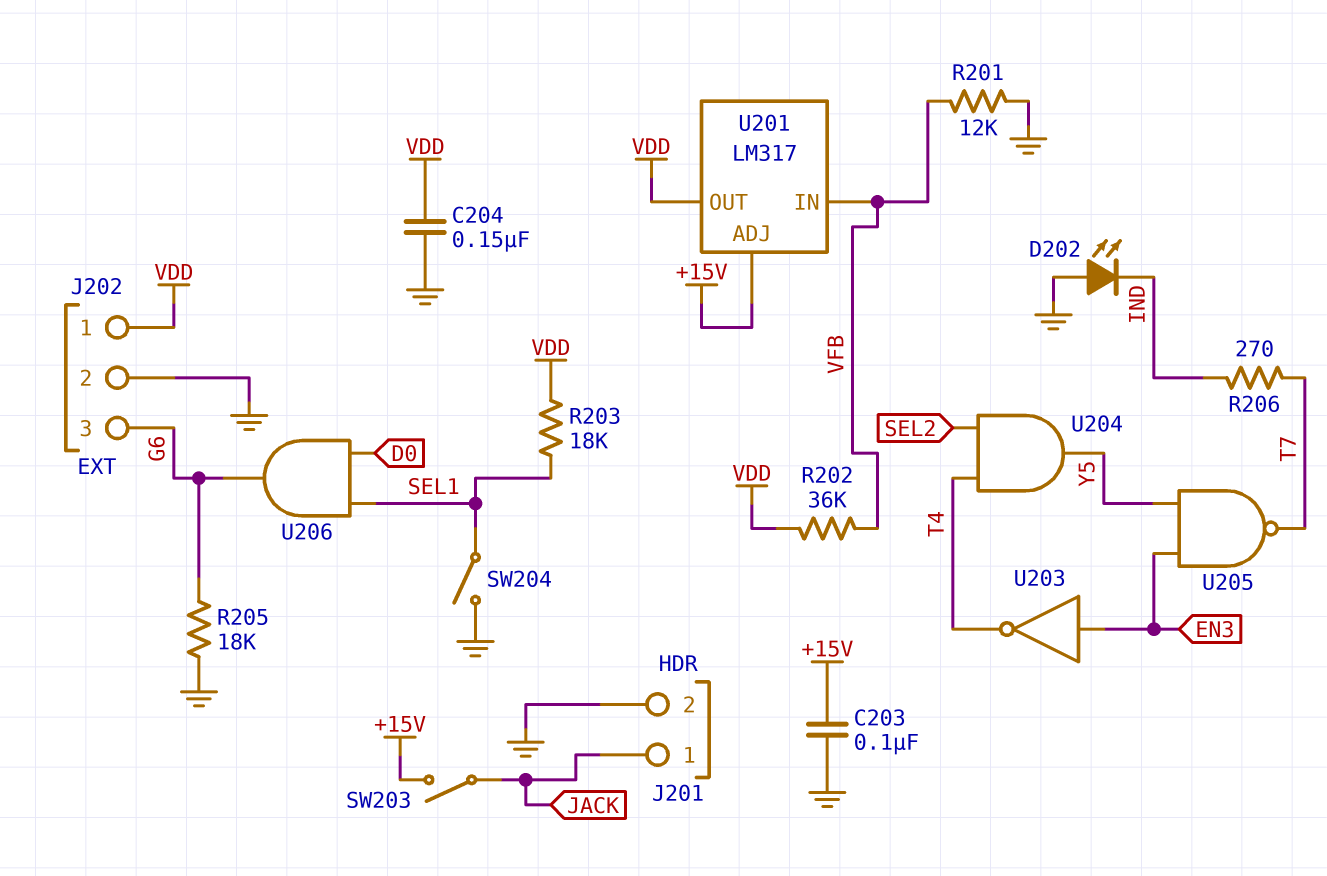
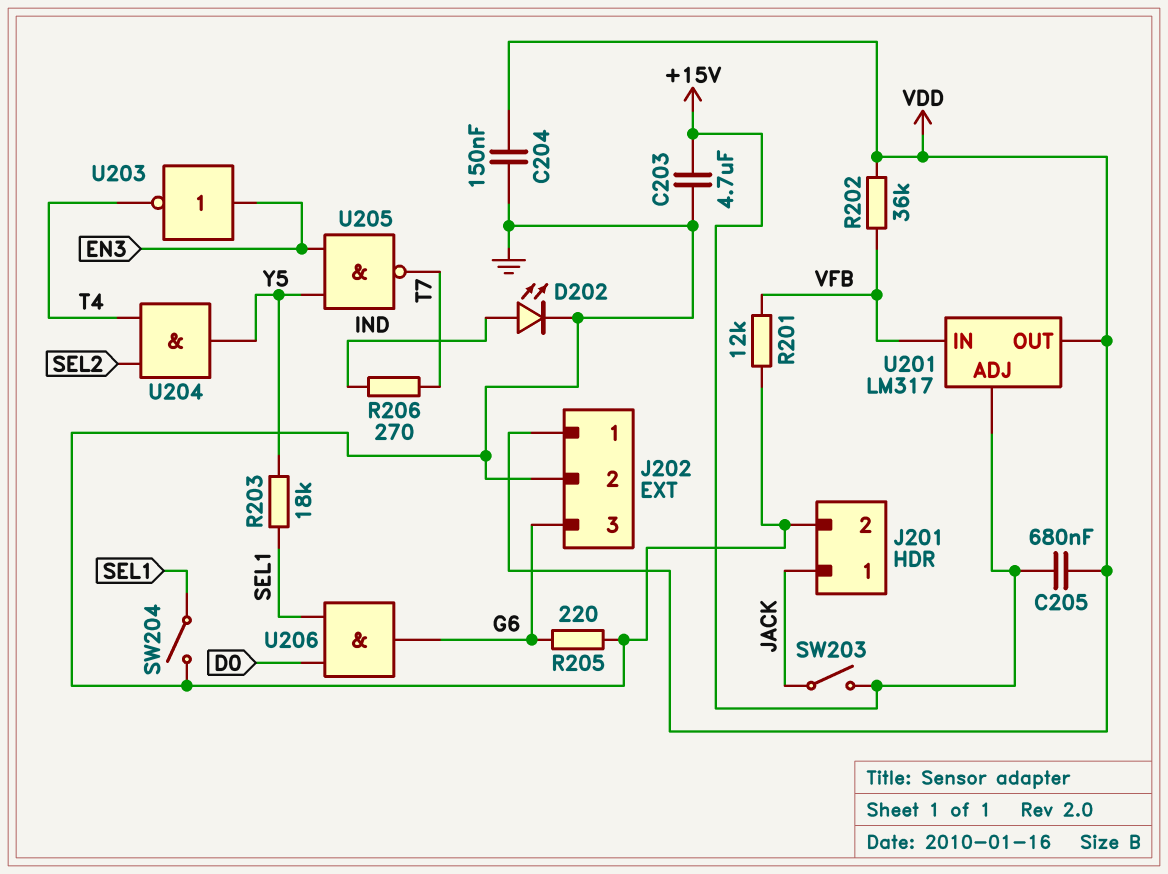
C203: 100nF (+15V, GND) -> 4.7uF (+15V, GND)
C205: none -> 680nF (+15V, VDD)
D202: LED (A GND, K IND) -> LED (A IND, K GND)
R203: 18k (SEL1, VDD) -> 18k (SEL1, Y5)
R205: 18k (G6, GND) -> 220 (G6, GND)

